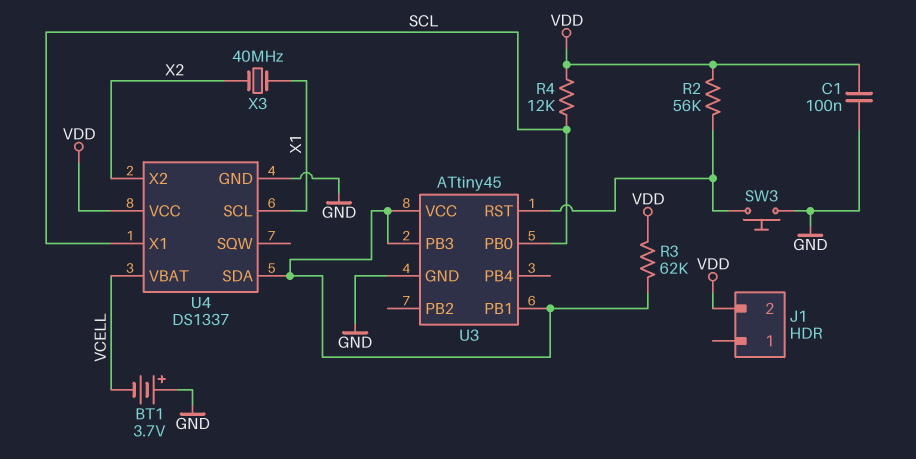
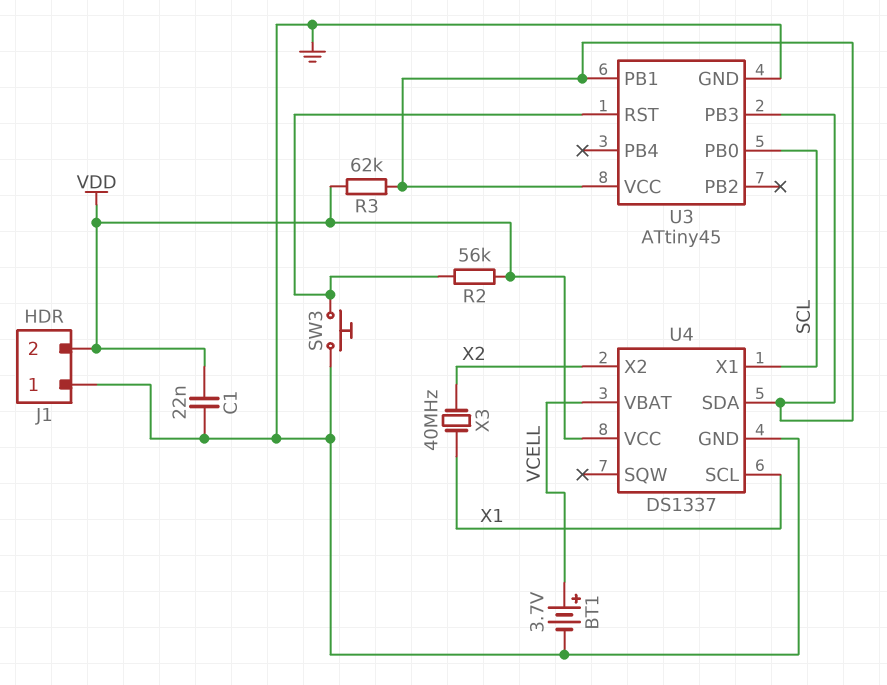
BT1: 3.7V (plus GND, minus VCELL) -> 3.7V (plus VCELL, minus GND)
C1: 100nF (GND, VDD) -> 22nF (GND, VDD)
J1 pin 1: none -> GND
R4: 12k (SCL, VDD) -> none

